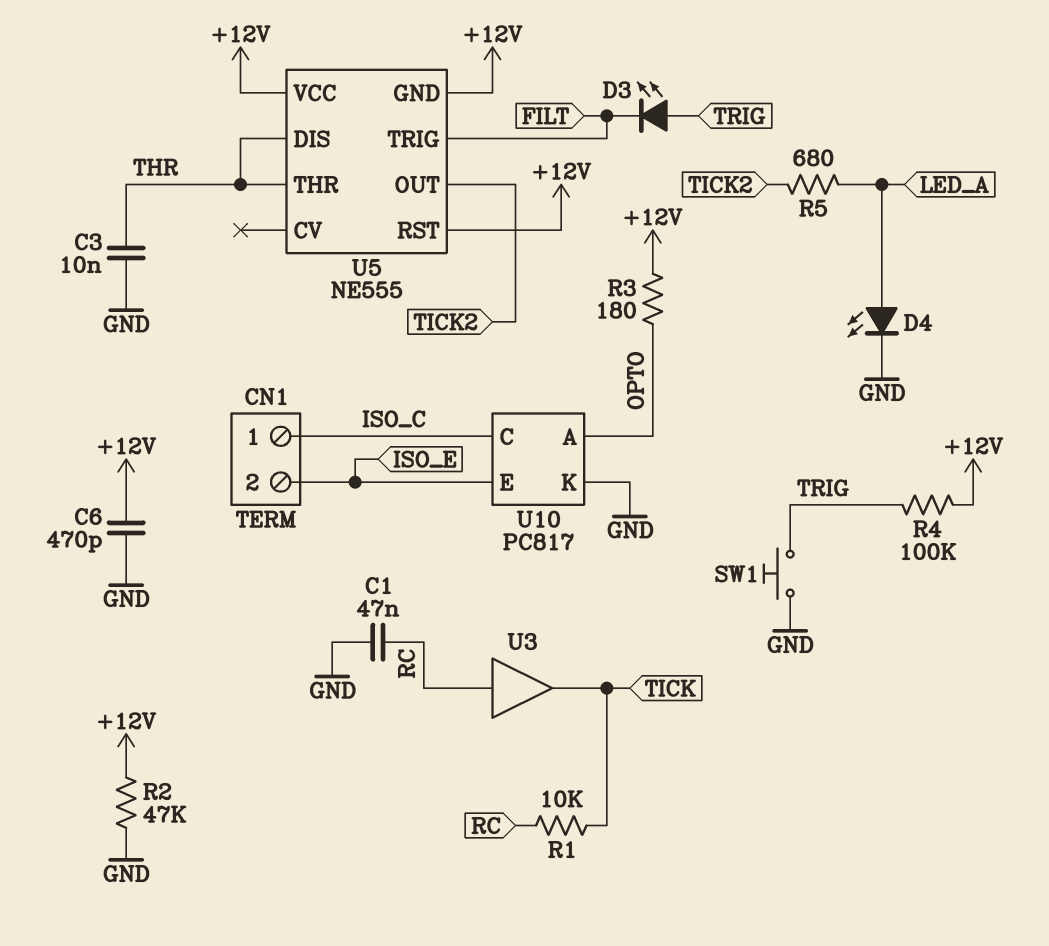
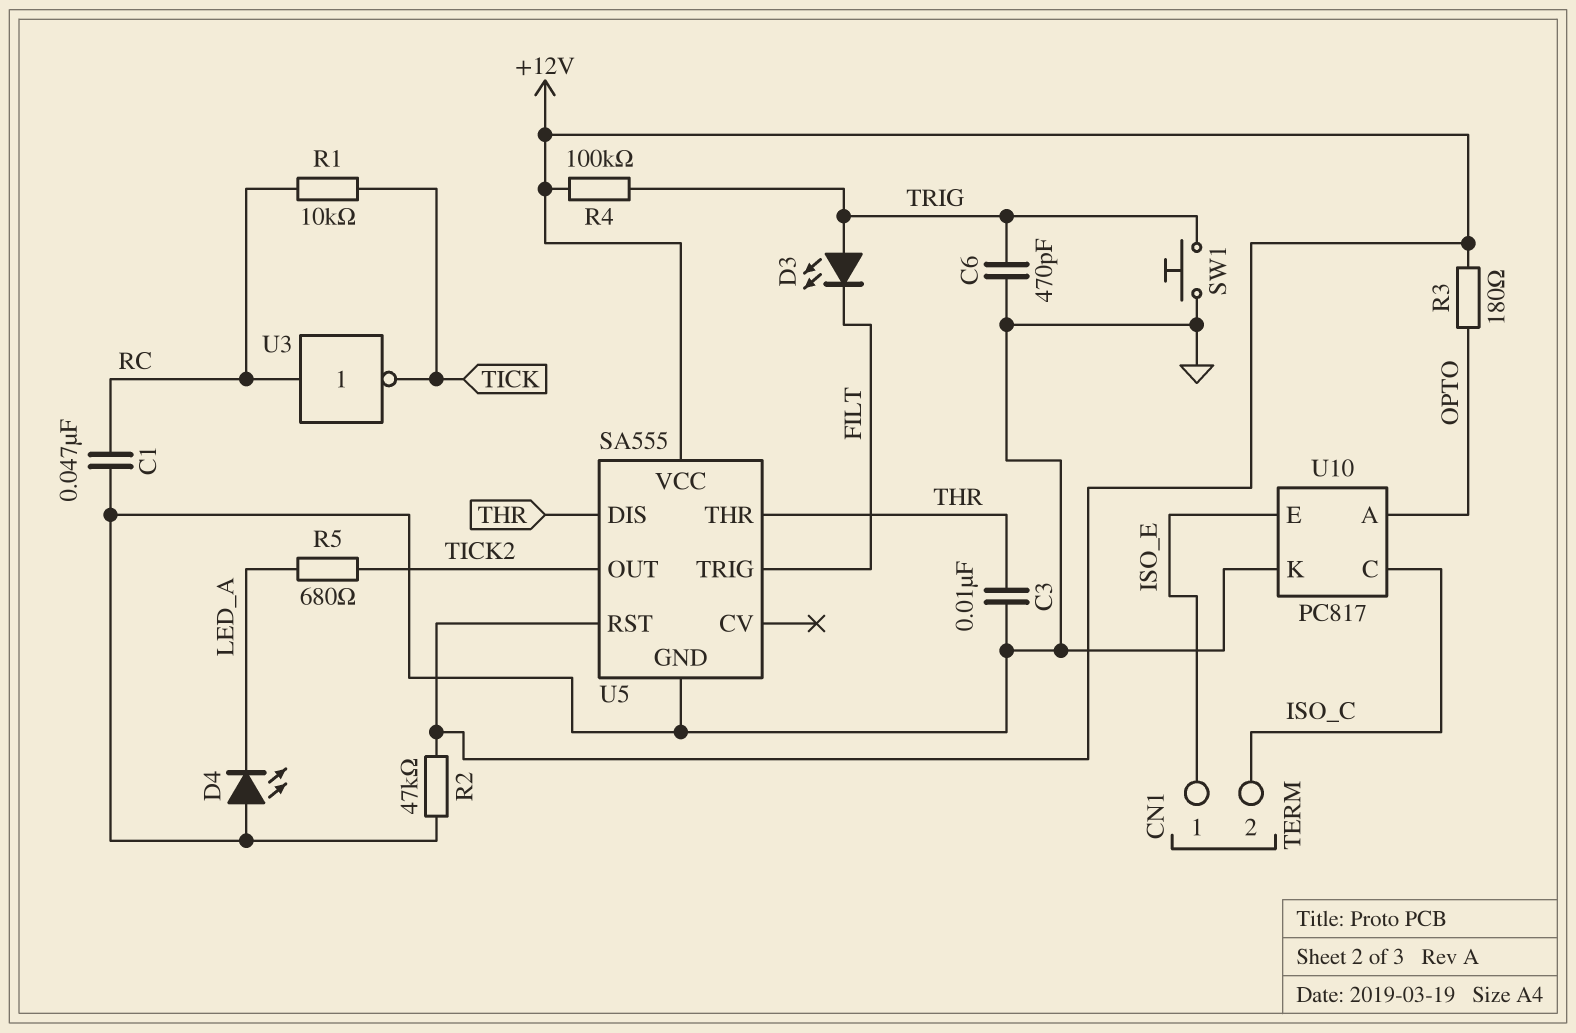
C6: 470pF (+12V, GND) -> 470pF (GND, TRIG)
CN1 pin 1: ISO_C -> ISO_E
CN1 pin 2: ISO_E -> ISO_C
D4: LED (A LED_A, K GND) -> LED (A GND, K LED_A)
U3: buffer (in RC, out TICK) -> NOT (in RC, out TICK)
U5: NE555 -> SA555
U5 pin GND: +12V -> GND

